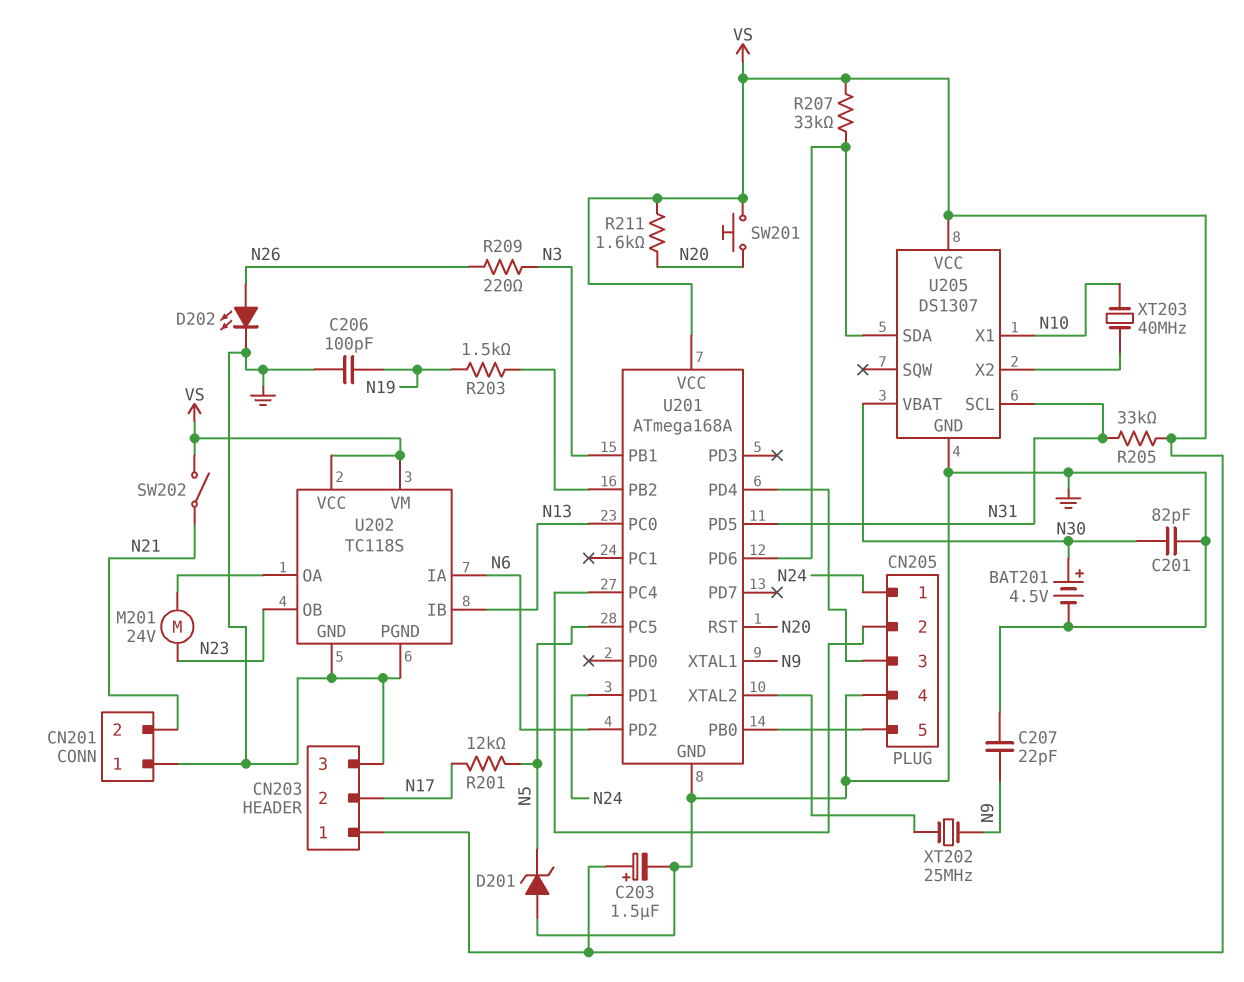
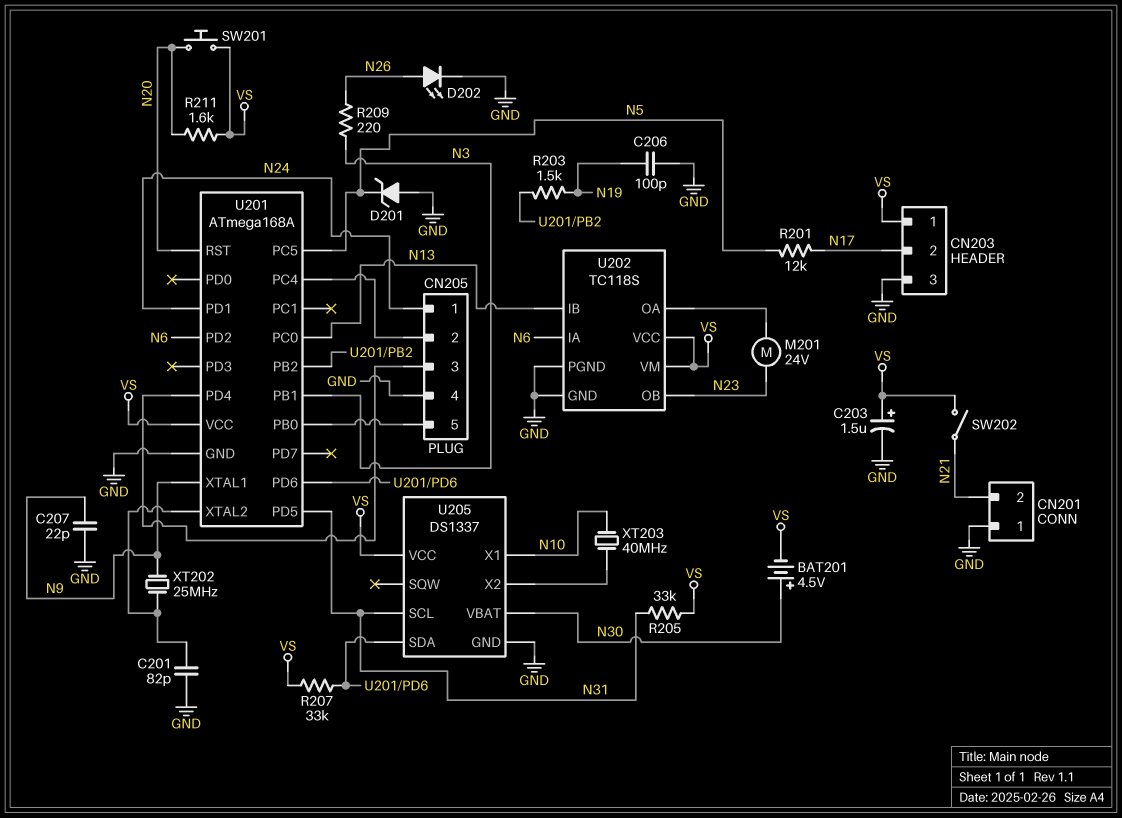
BAT201: 4.5V (plus N30, minus GND) -> 4.5V (plus N30, minus VS)
C201: 82pF (GND, N30) -> 82pF (GND, U201/XTAL2)
U205: DS1307 -> DS1337

